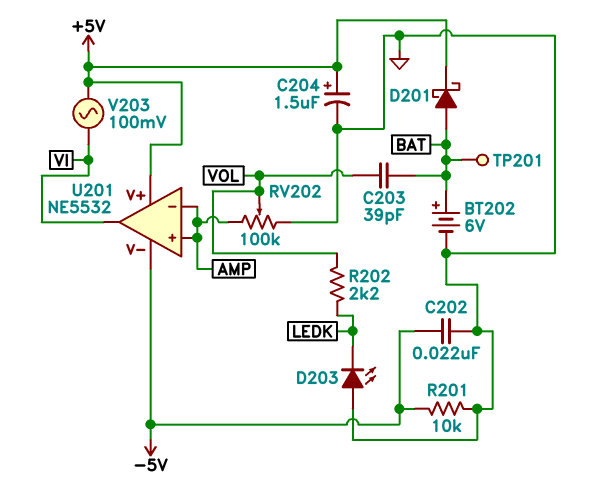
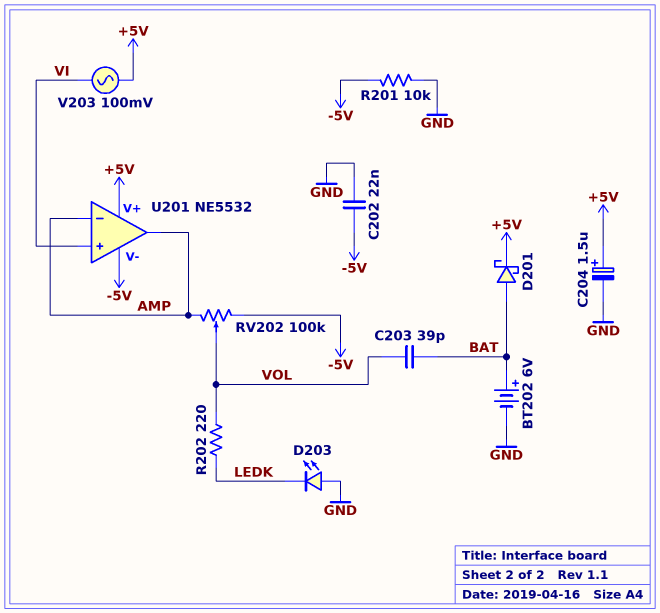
R202: 2.2k (LEDK, VOL) -> 220 (LEDK, VOL)
RV202: 100k (AMP, GND, wiper VOL) -> 100k (-5V, AMP, wiper VOL)
TP201: test point (BAT) -> none
U201 pin in+: AMP -> VI
U201 pin out: VI -> AMP

